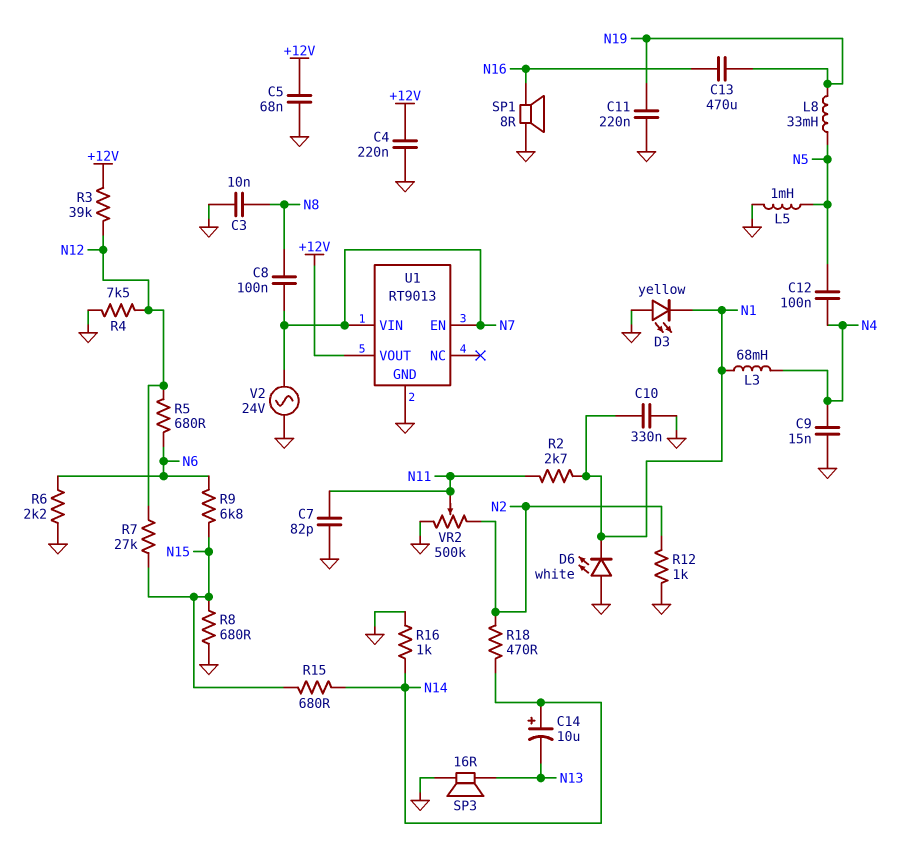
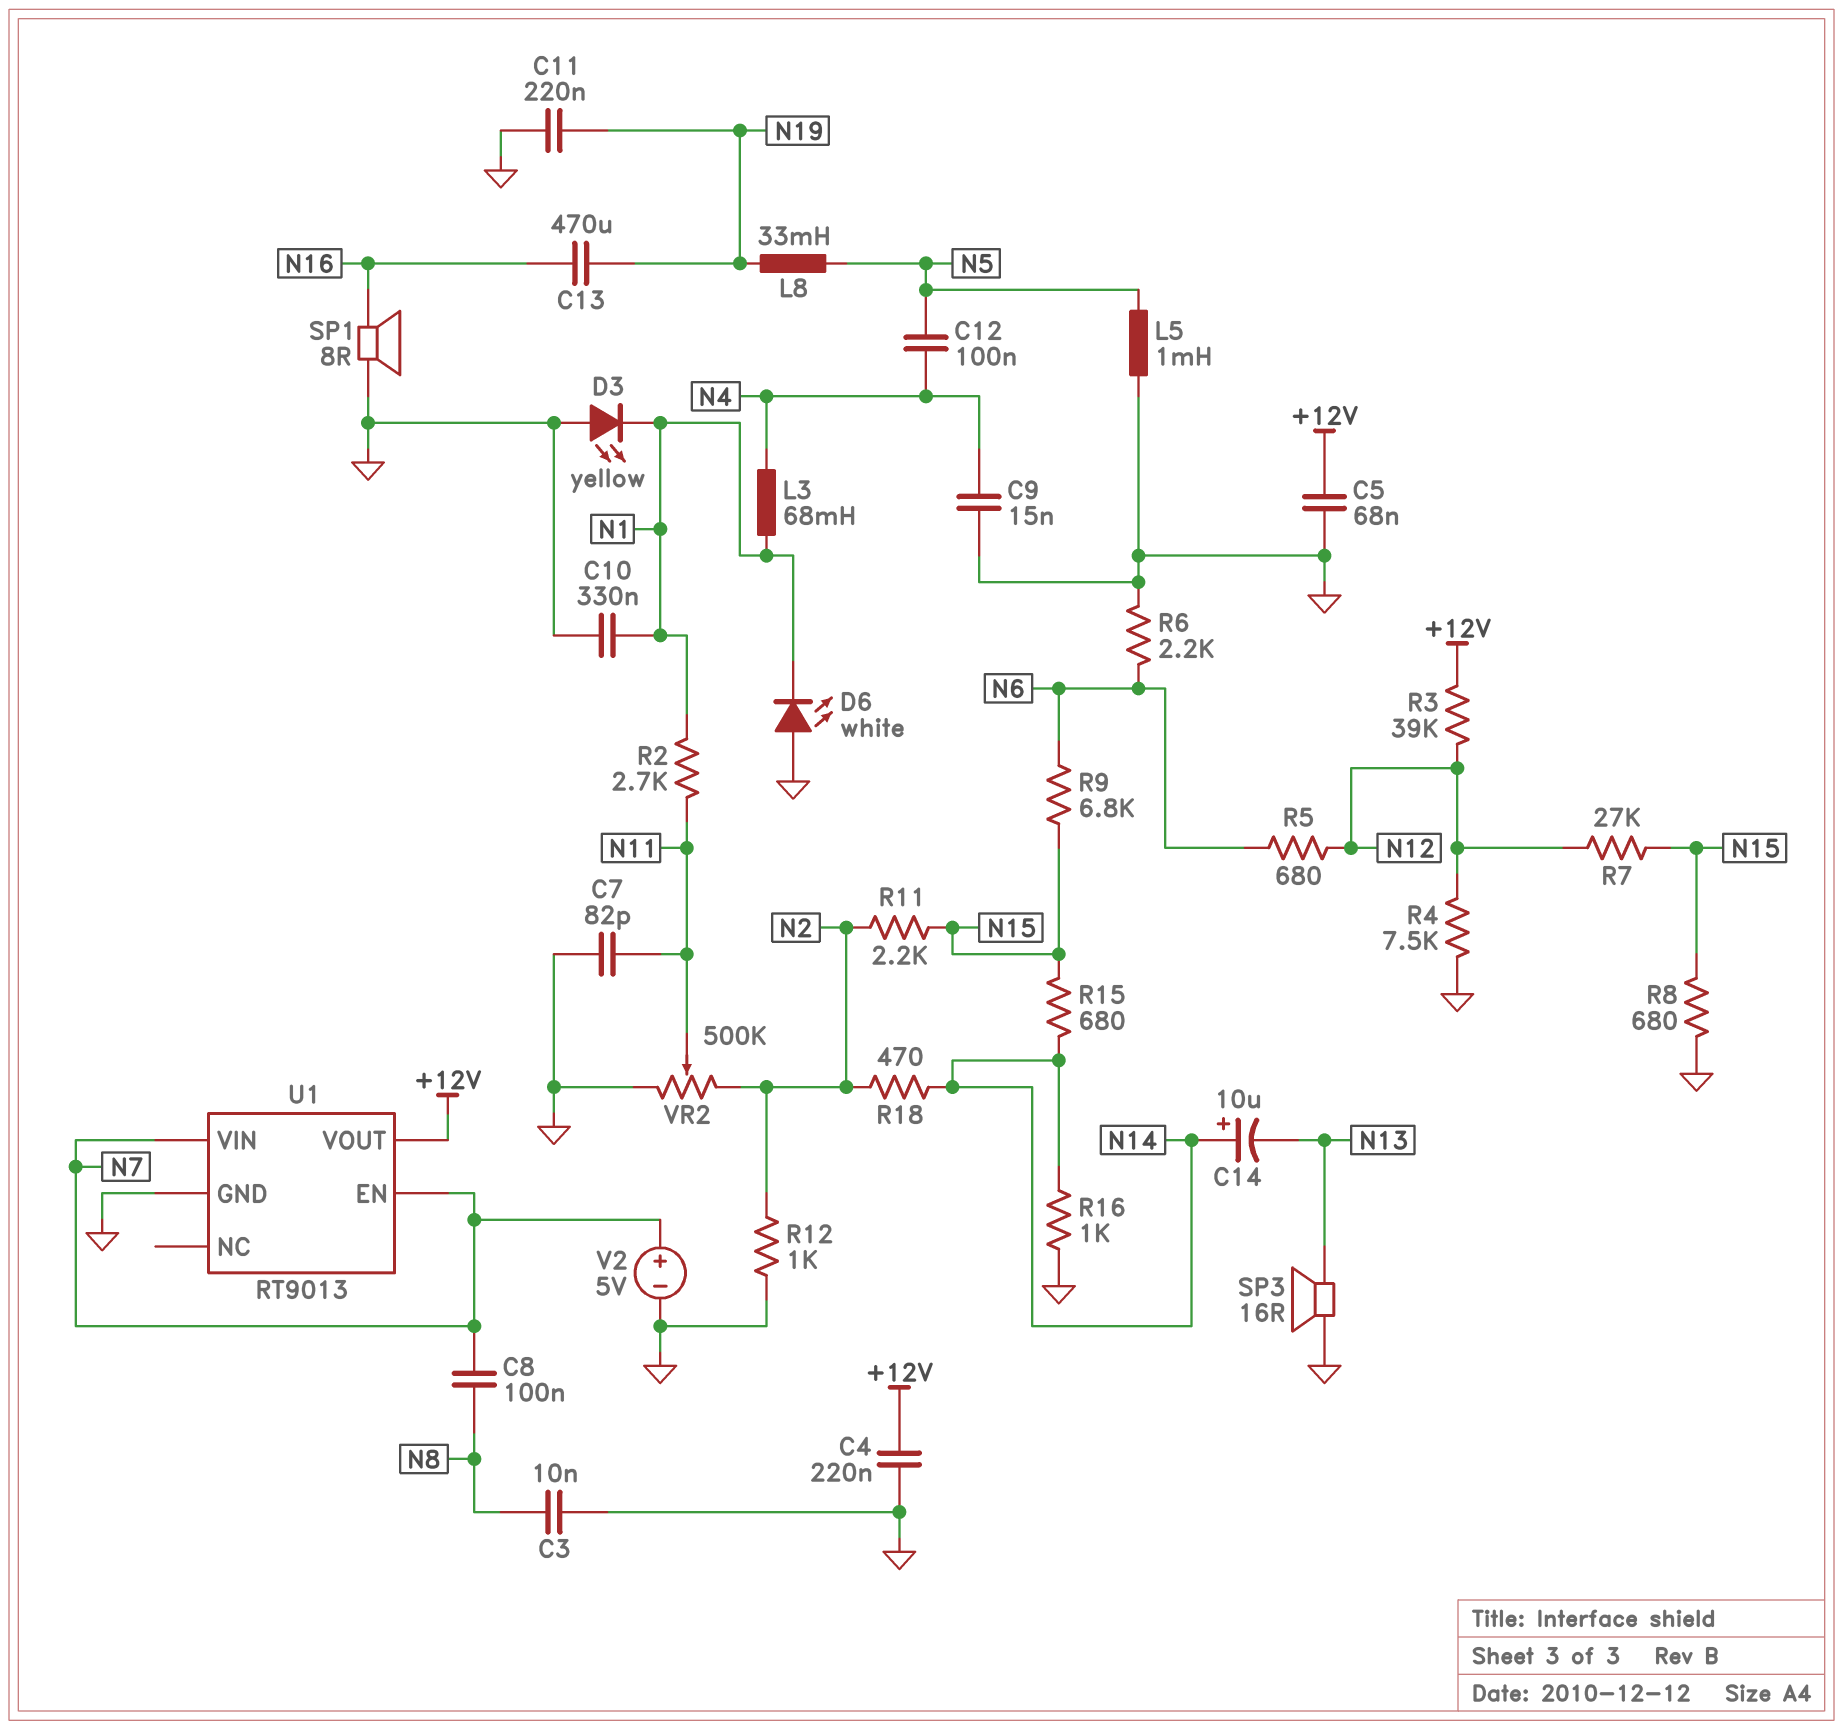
R11: none -> 2.2k (N2, N15)
V2: AC 24V (GND, N7) -> 5V (plus N7, minus GND)

